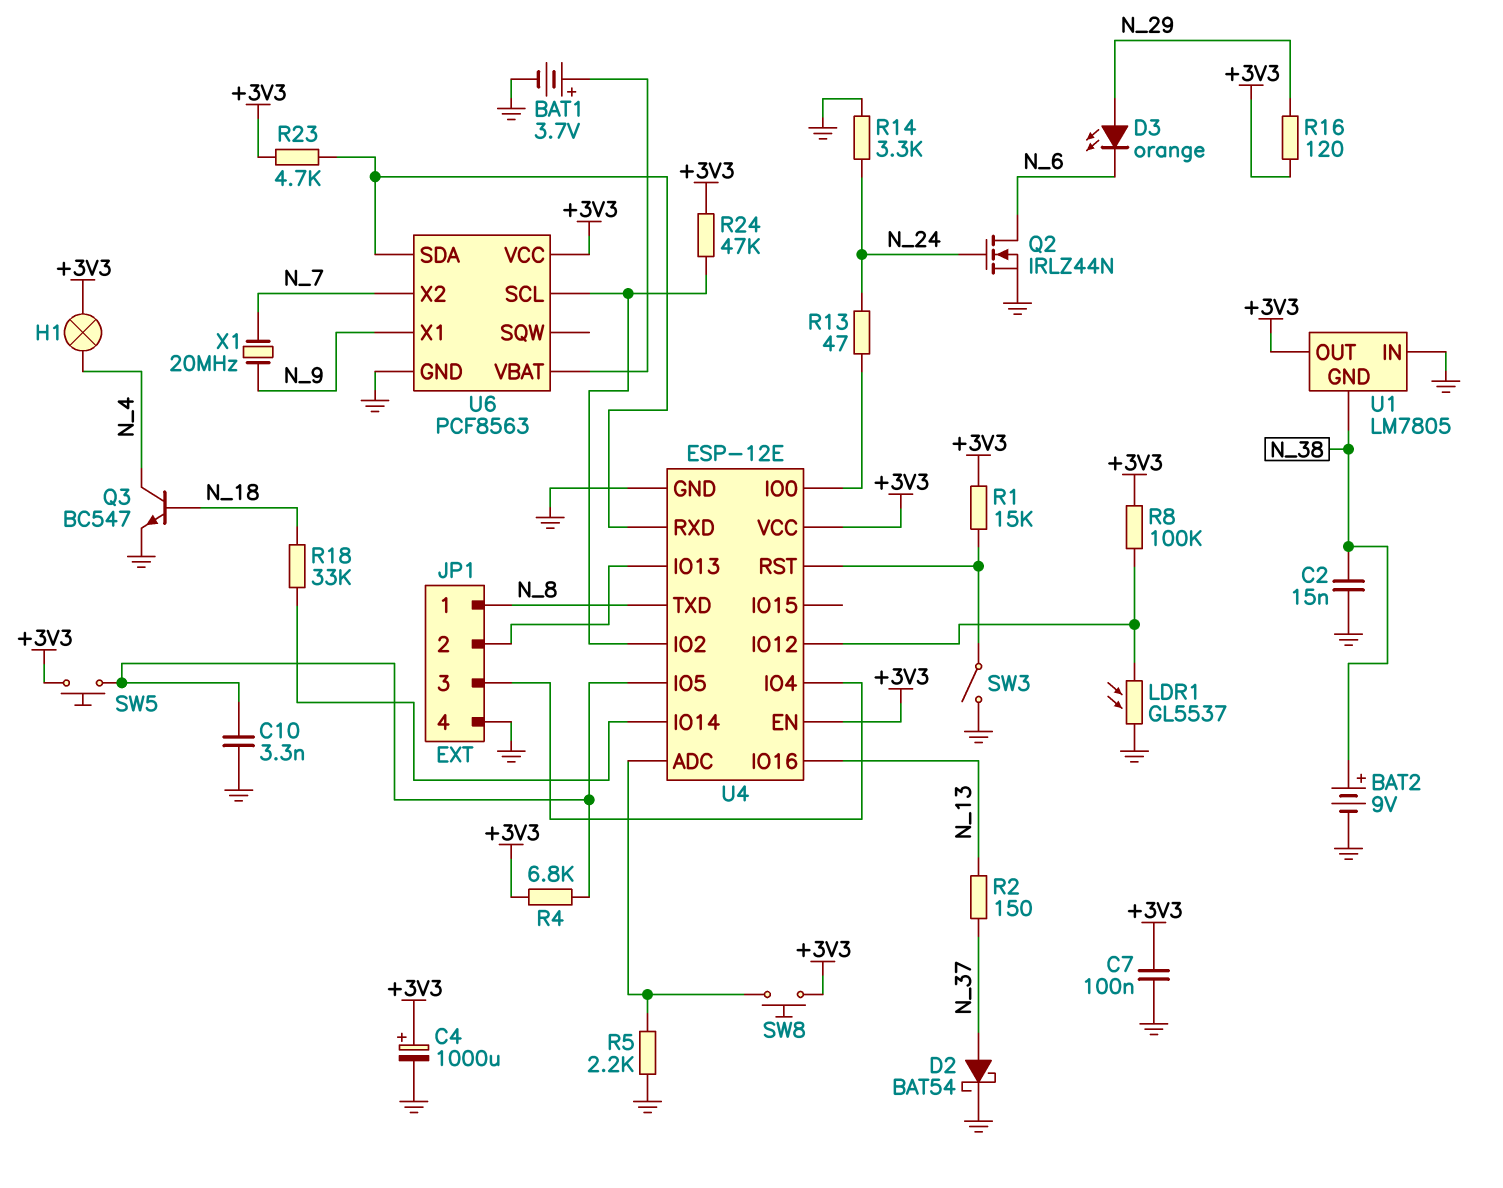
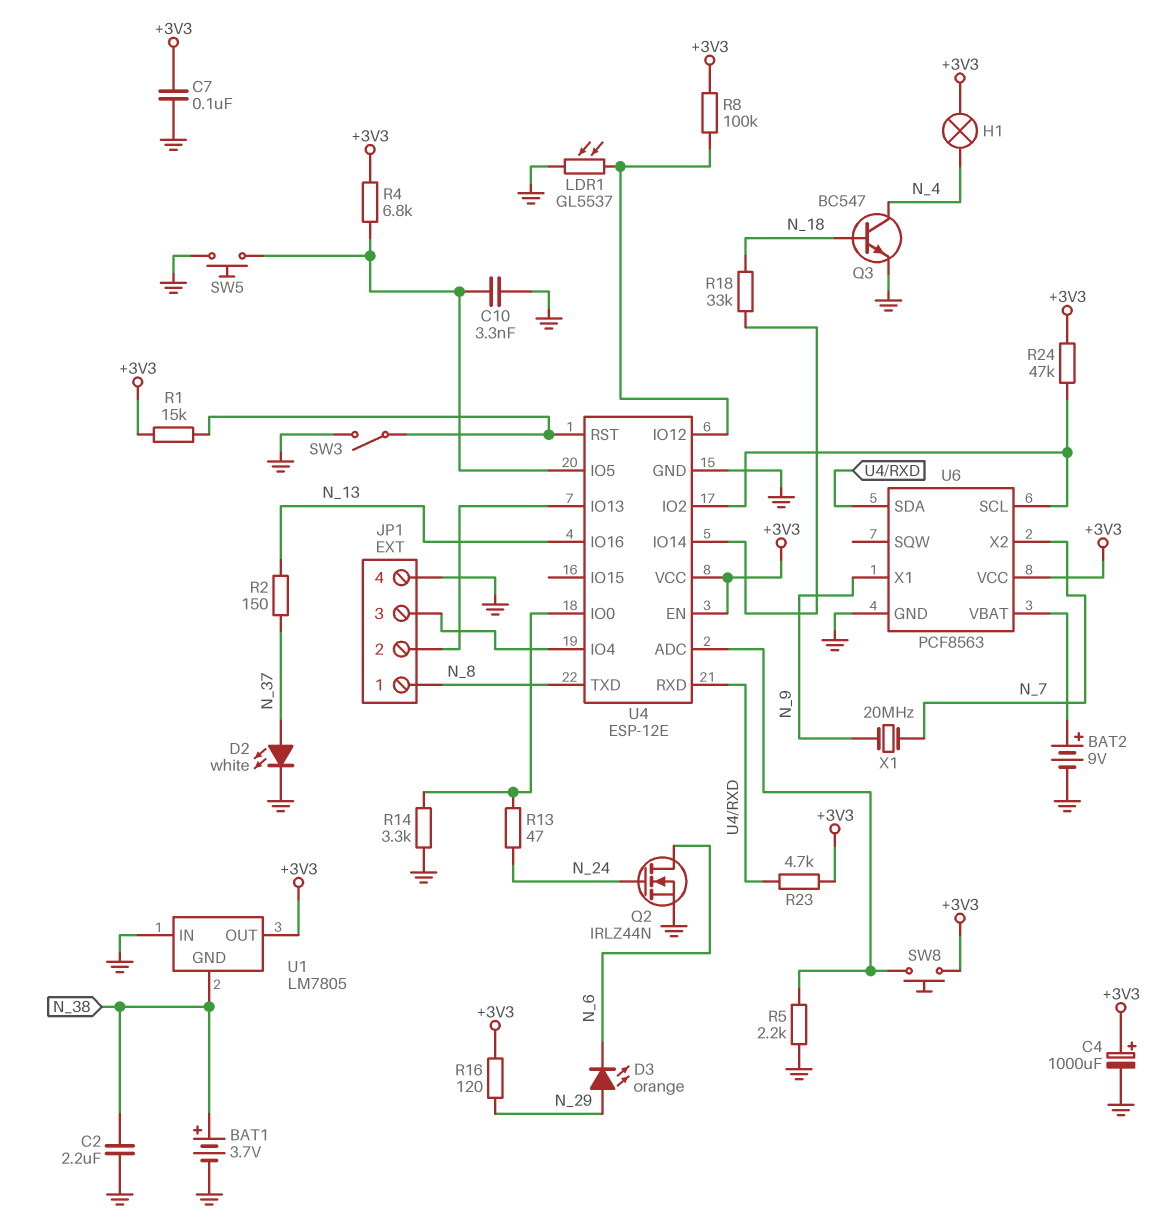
BAT1: 3.7V (plus U6/VBAT, minus GND) -> 3.7V (plus N_38, minus GND)
BAT2: 9V (plus N_38, minus GND) -> 9V (plus U6/VBAT, minus GND)
C2: 15nF (GND, N_38) -> 2.2uF (GND, N_38)
D2: schottky BAT54 (A N_37, K GND) -> LED white (A N_37, K GND)
R14: 3.3k (GND, N_24) -> 3.3k (GND, U4/IO0)
SW5: button (+3V3, U4/IO5) -> button (GND, U4/IO5)

